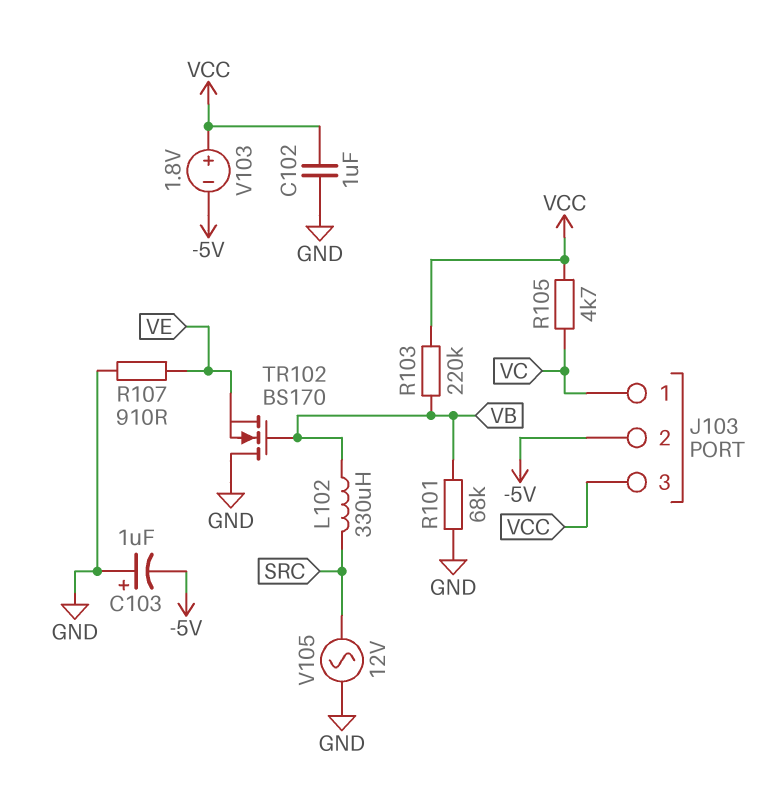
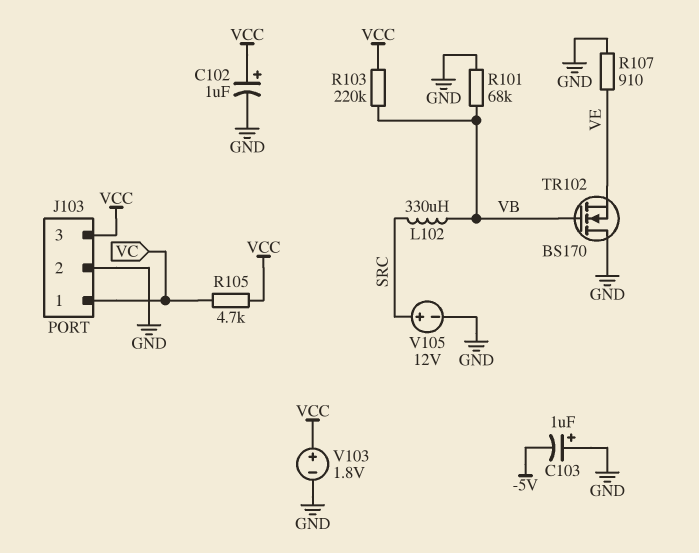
C102: 1uF (GND, VCC) -> 1uF (plus VCC, minus GND)
J103 pin 2: -5V -> GND
V103: 1.8V (plus VCC, minus -5V) -> 1.8V (plus VCC, minus GND)
V105: AC 12V (GND, SRC) -> 12V (plus SRC, minus GND)

